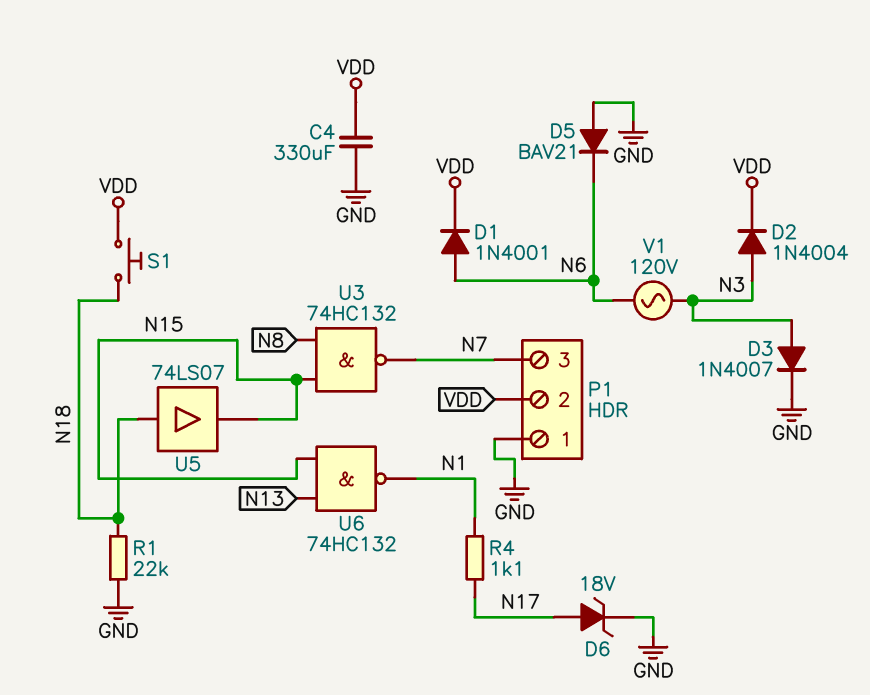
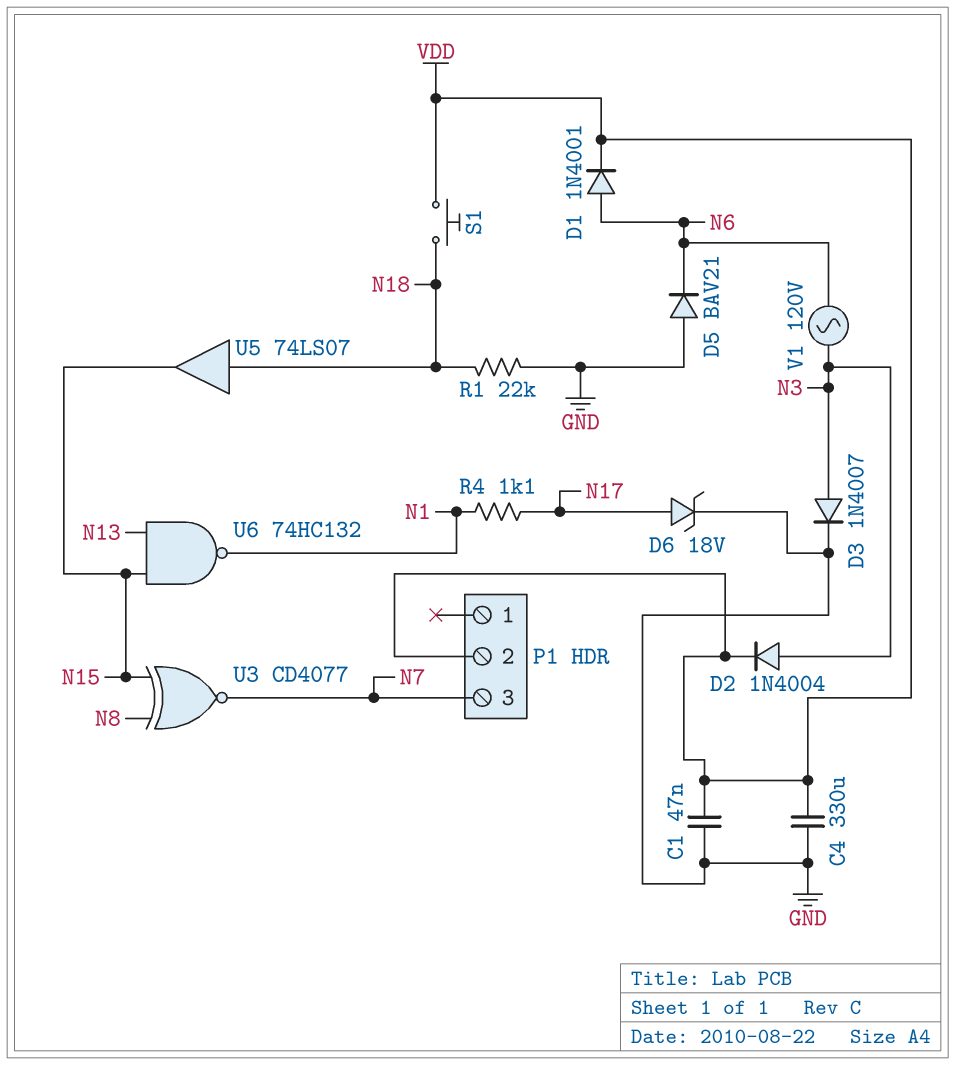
C1: none -> 47nF (GND, VDD)
P1 pin 1: GND -> none
U3: NAND 74HC132 (in N8, in N15, out N7) -> XNOR CD4077 (in N8, in N15, out N7)

